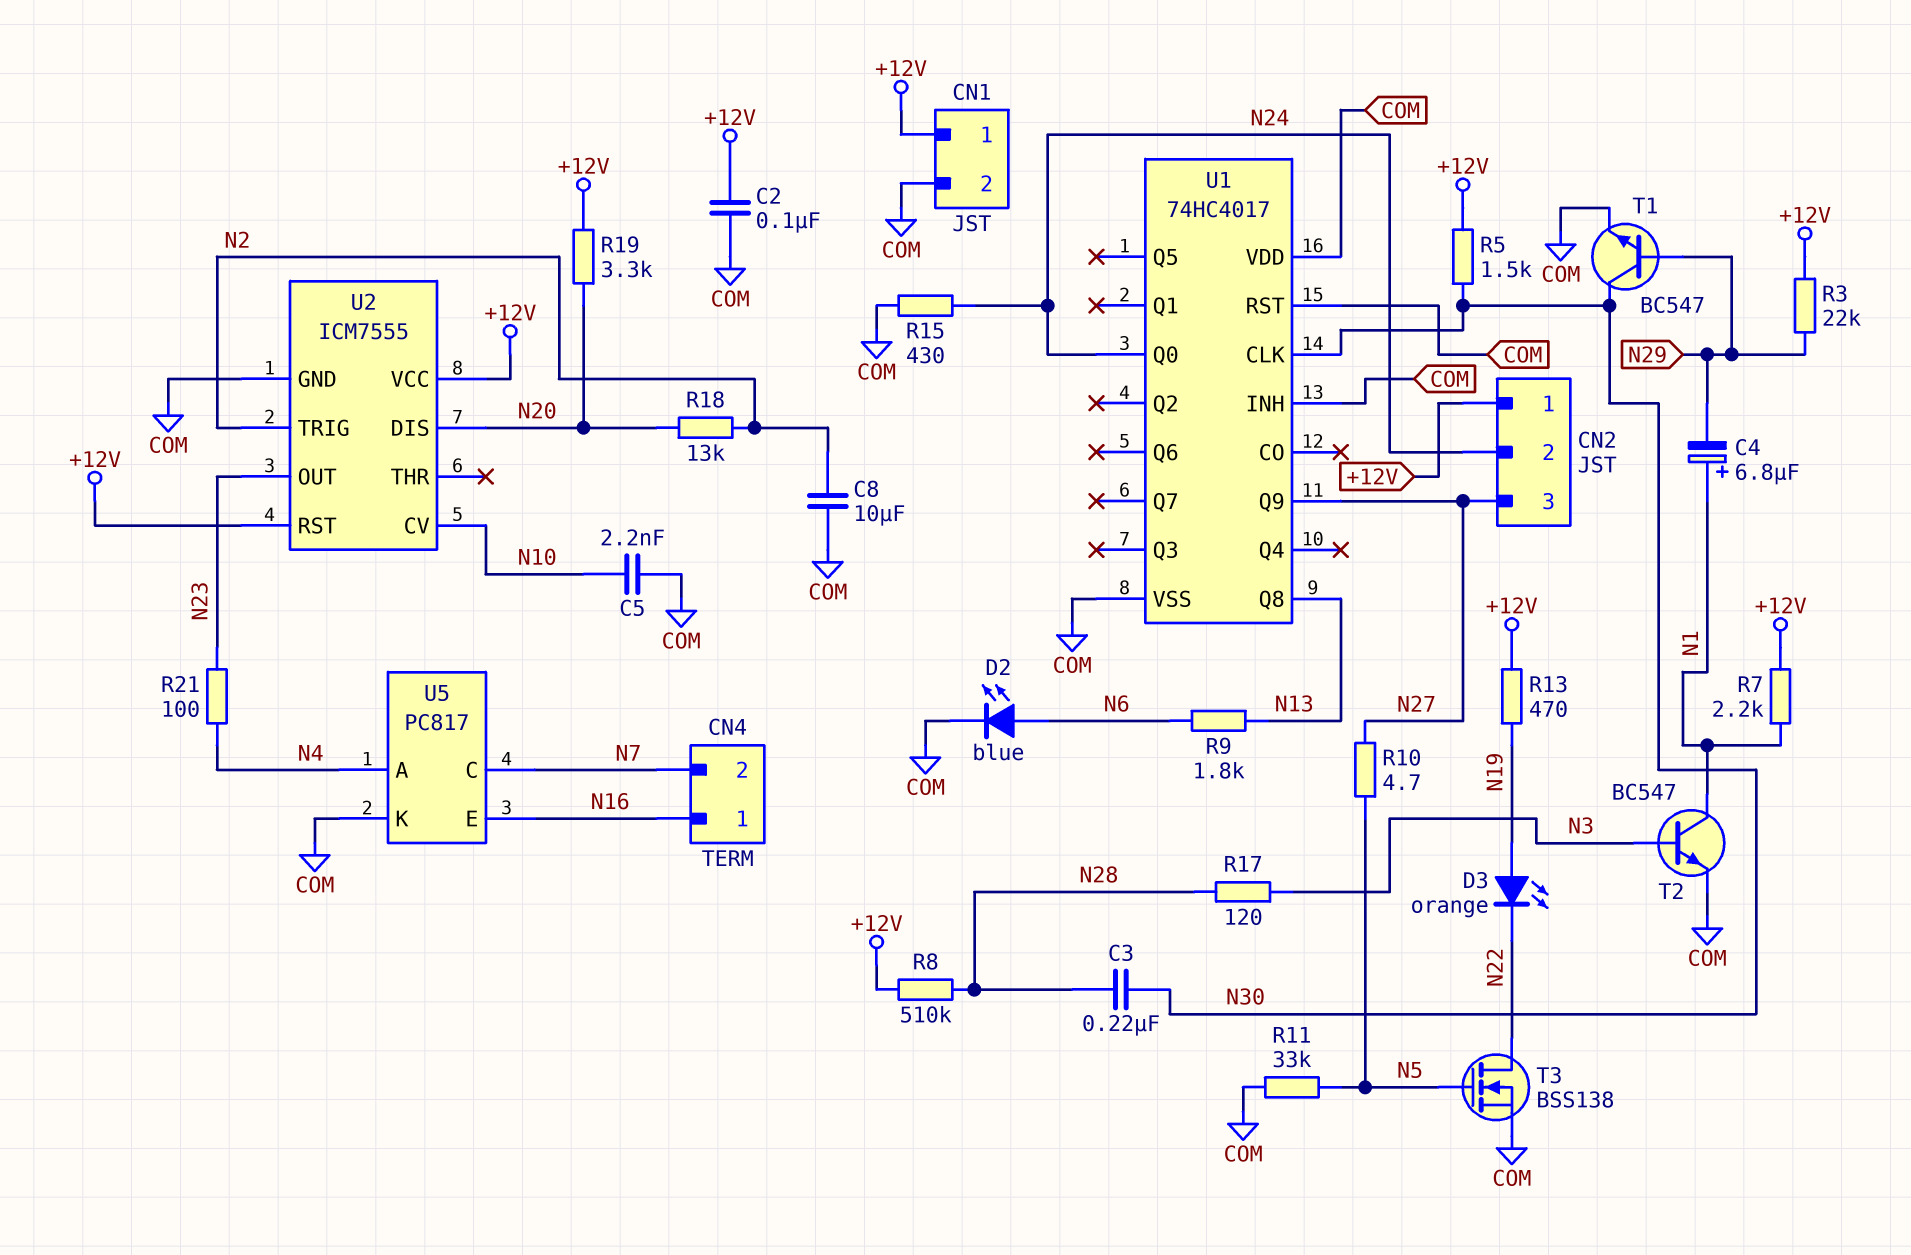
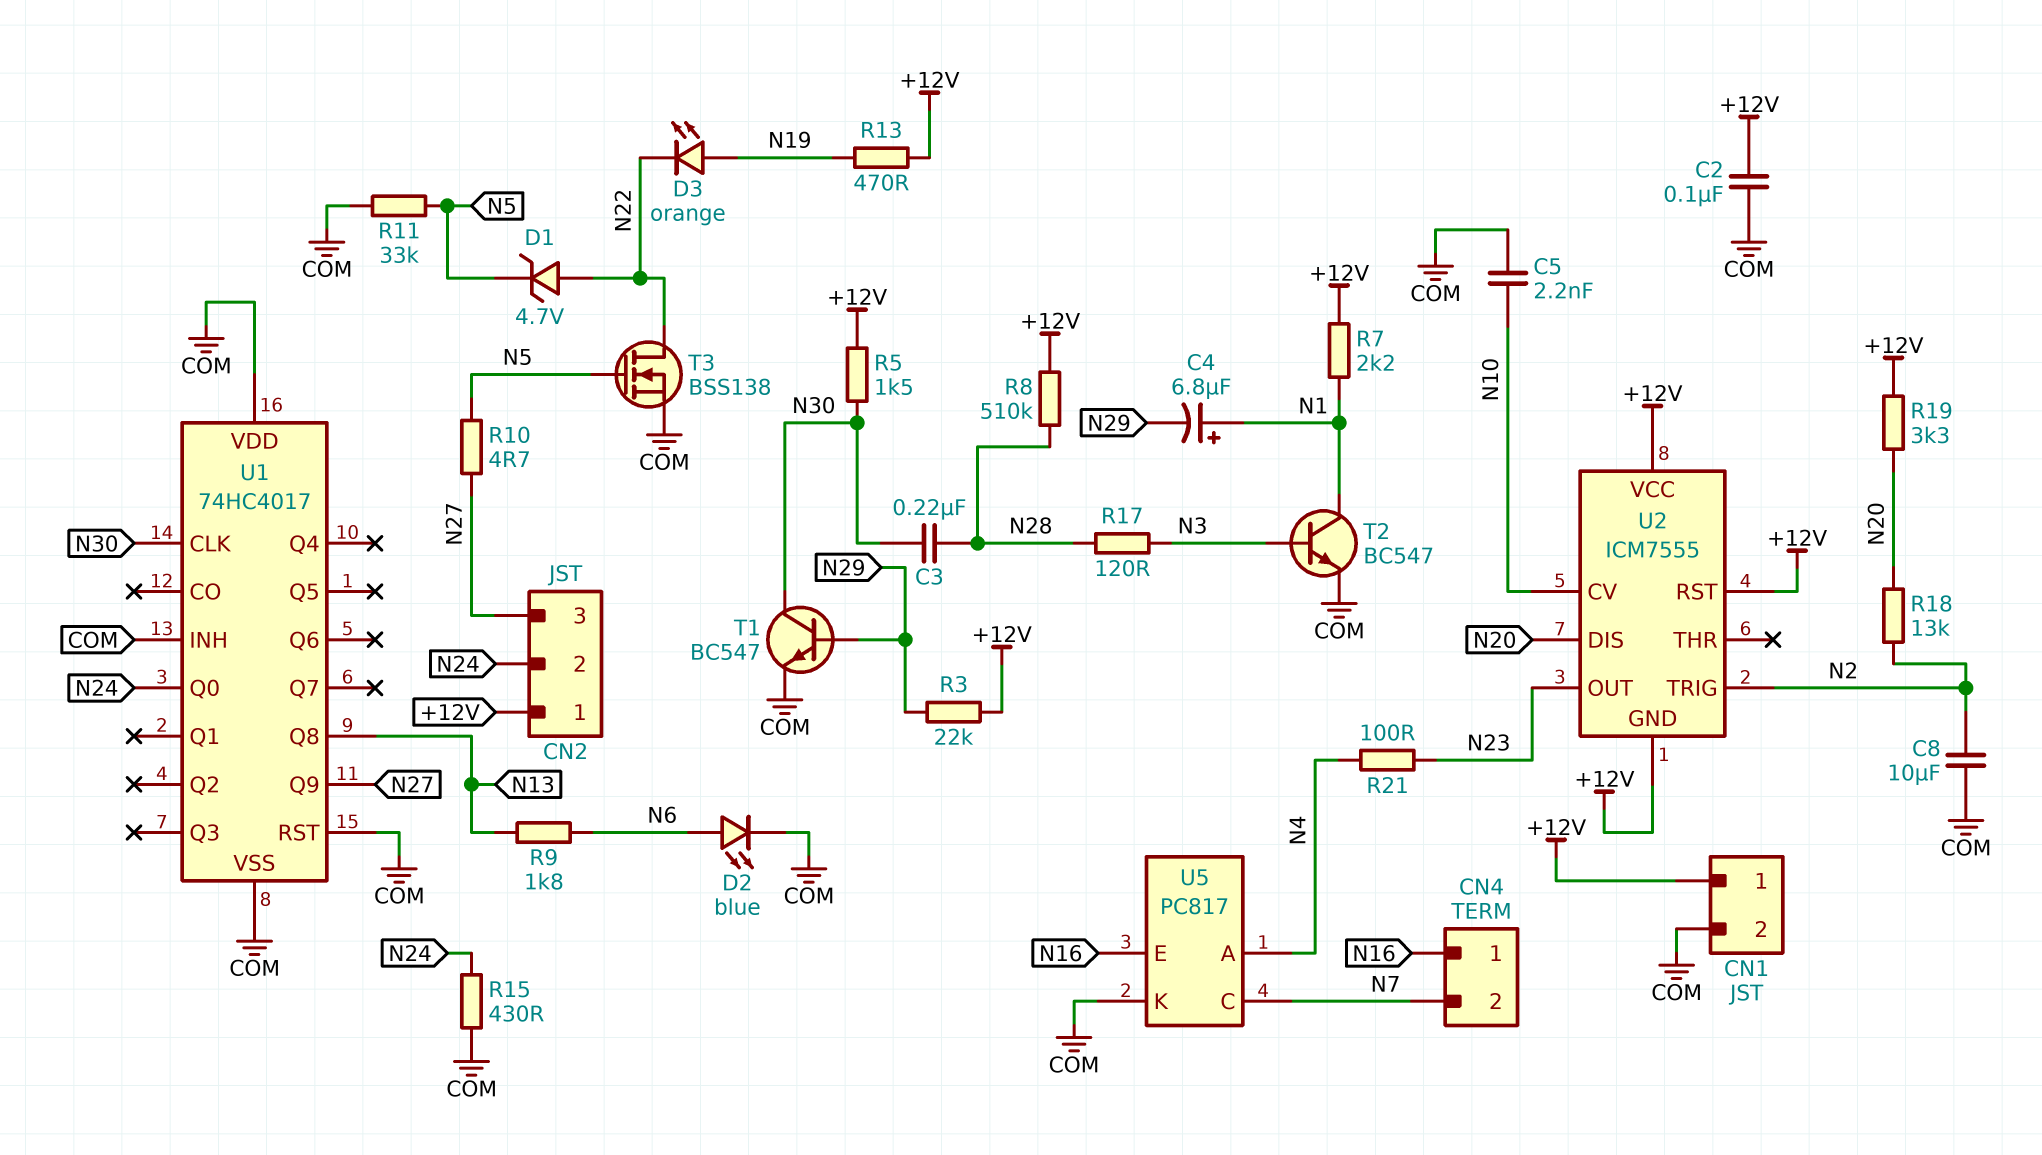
D1: none -> zener 4.7V (A N22, K N5)
U2 pin GND: COM -> +12V

